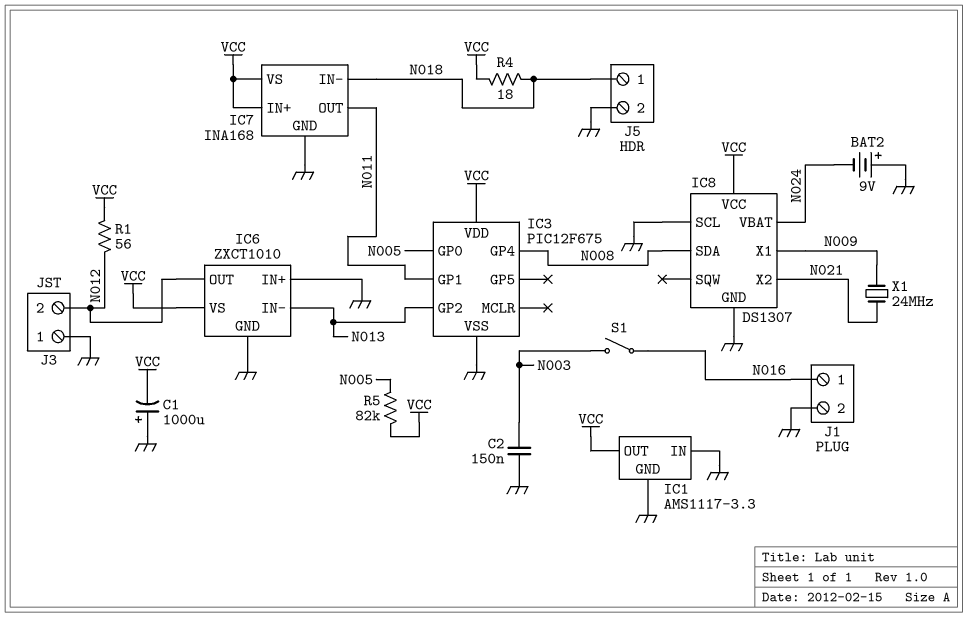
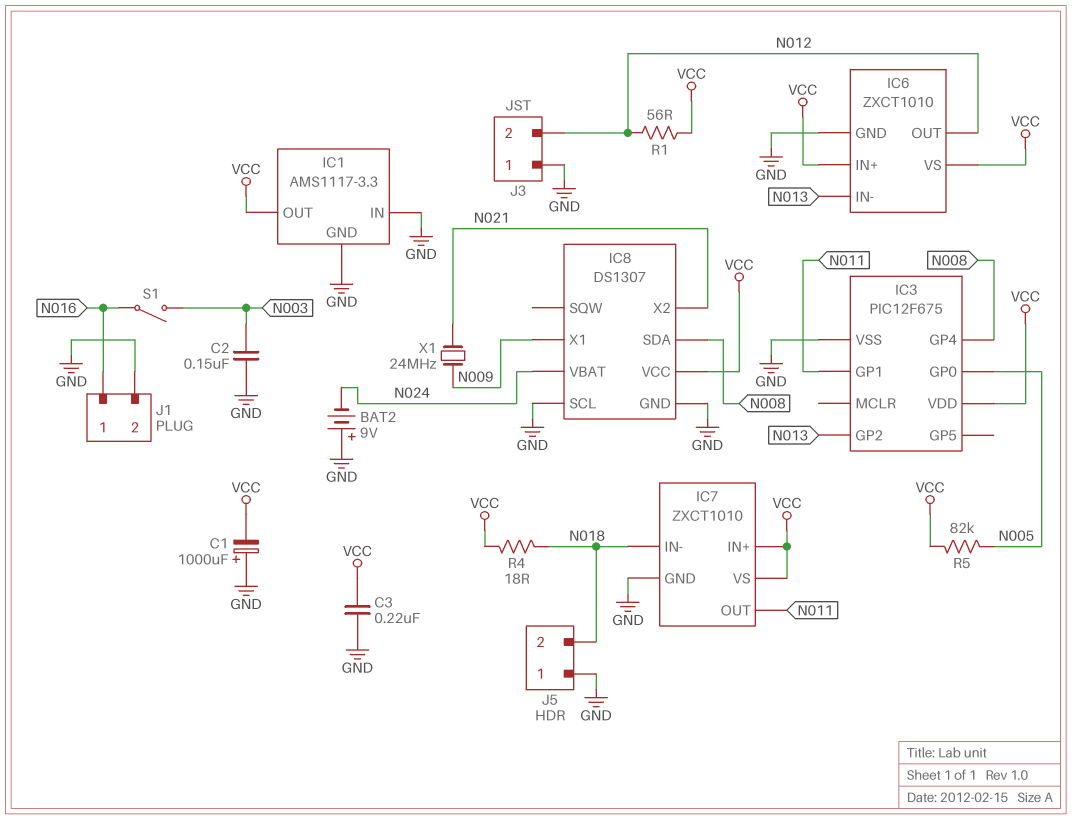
C3: none -> 220nF (GND, VCC)
IC6 pin IN+: GND -> VCC
IC7: INA168 -> ZXCT1010
J5 pin 1: N018 -> GND
J5 pin 2: GND -> N018

